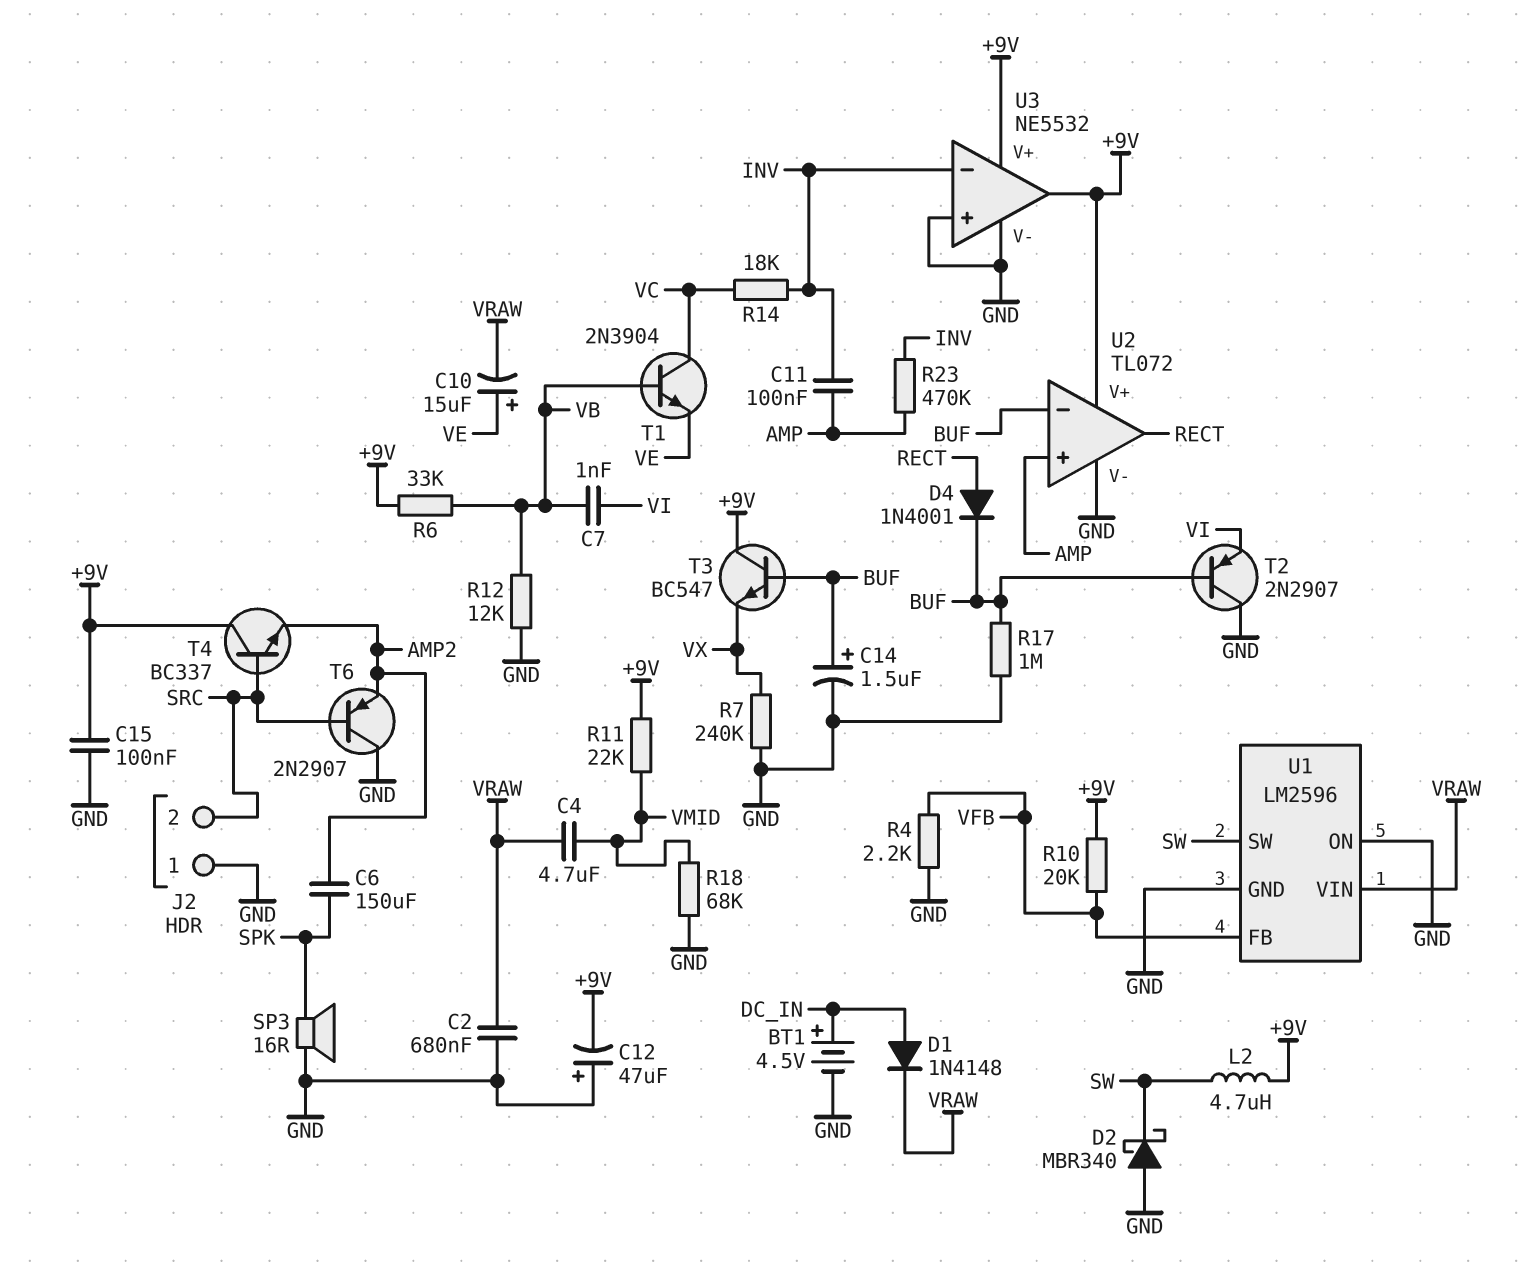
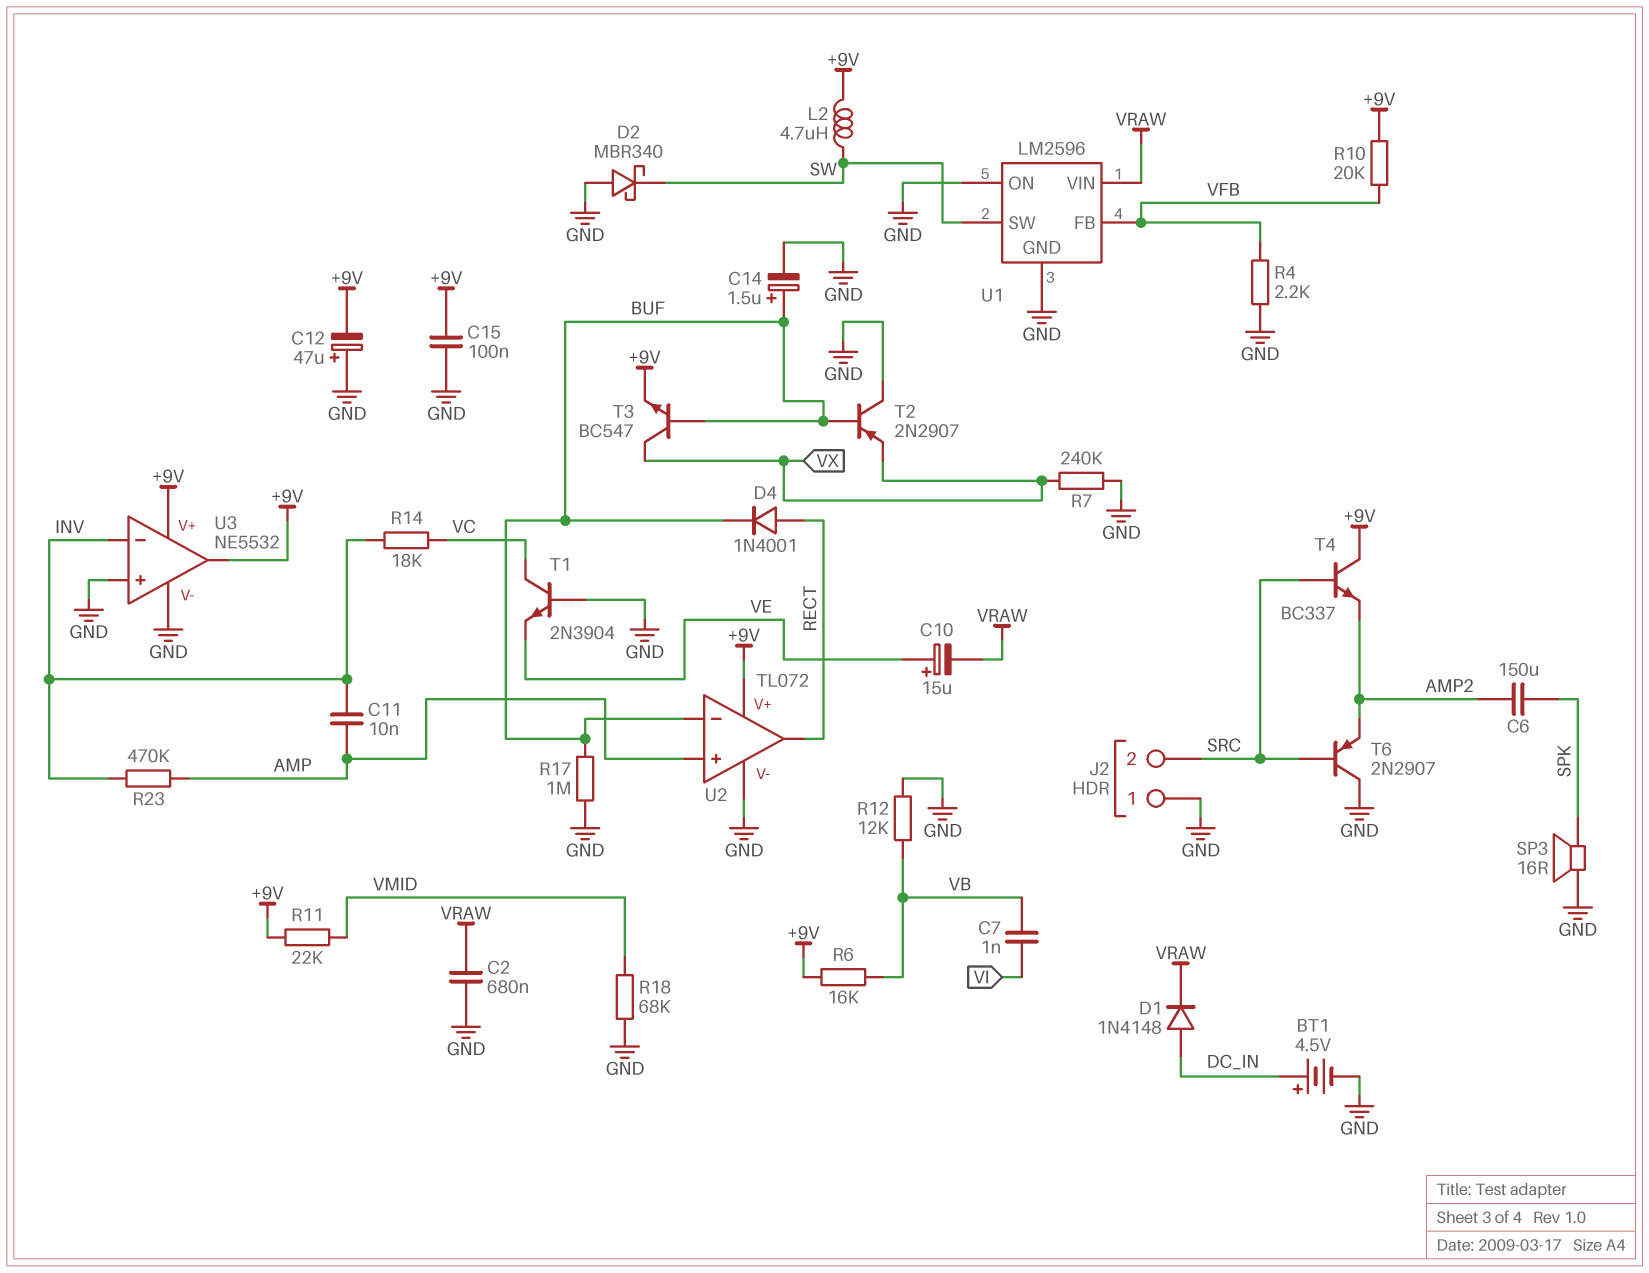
C4: 4.7uF (VMID, VRAW) -> none
C11: 100nF (AMP, INV) -> 10nF (AMP, INV)
R6: 33k (+9V, VB) -> 16k (+9V, VB)
T1: NPN 2N3904 (B VB, C VC, E VE) -> NPN 2N3904 (B GND, C VC, E VE)
T2: PNP 2N2907 (B BUF, C GND, E VI) -> PNP 2N2907 (B BUF, C GND, E VX)
T3: NPN BC547 (B BUF, C +9V, E VX) -> NPN BC547 (B BUF, C VX, E +9V)

